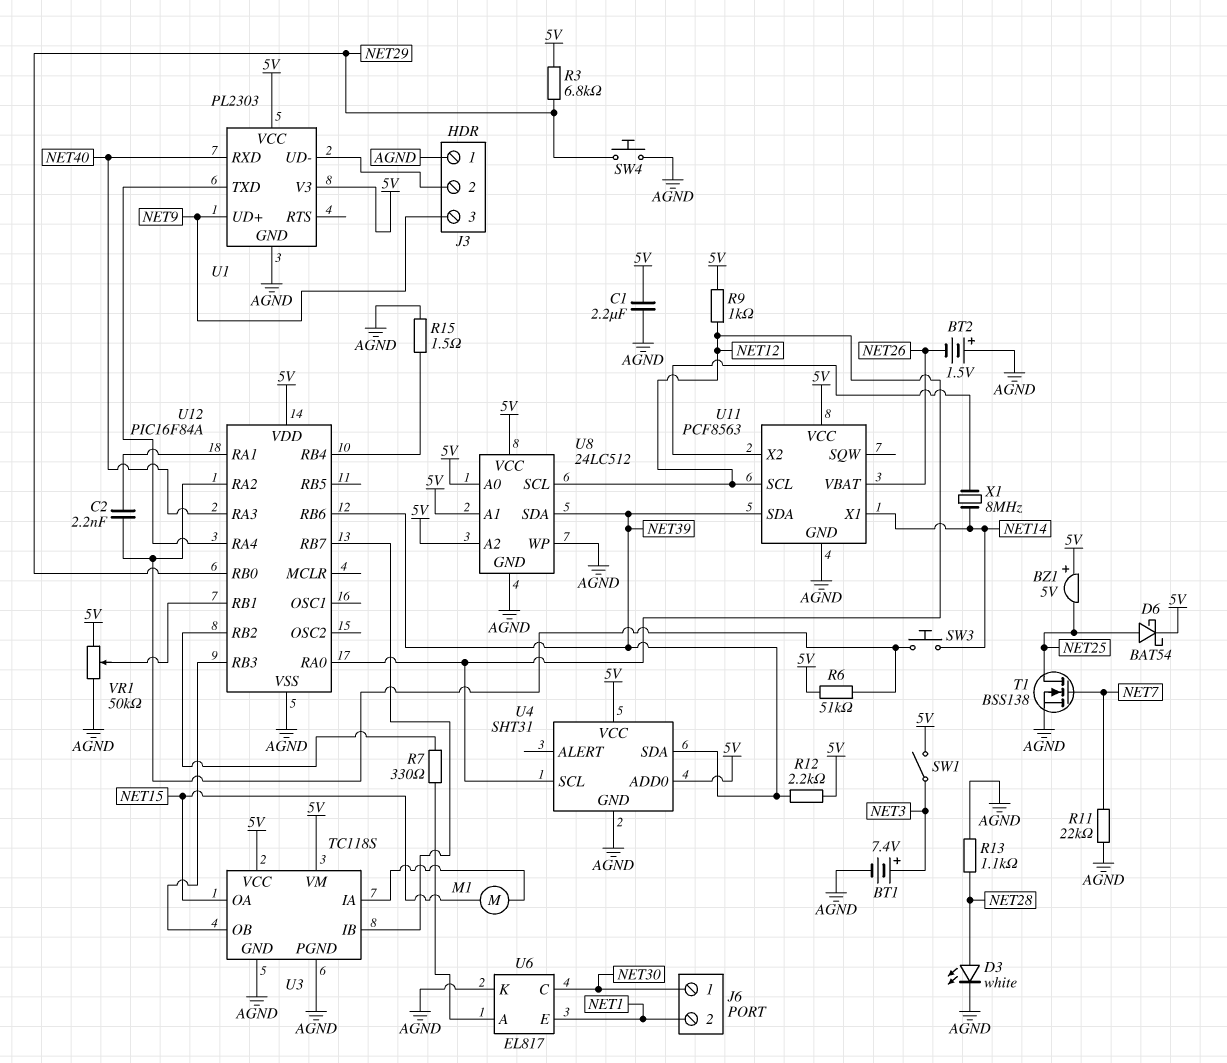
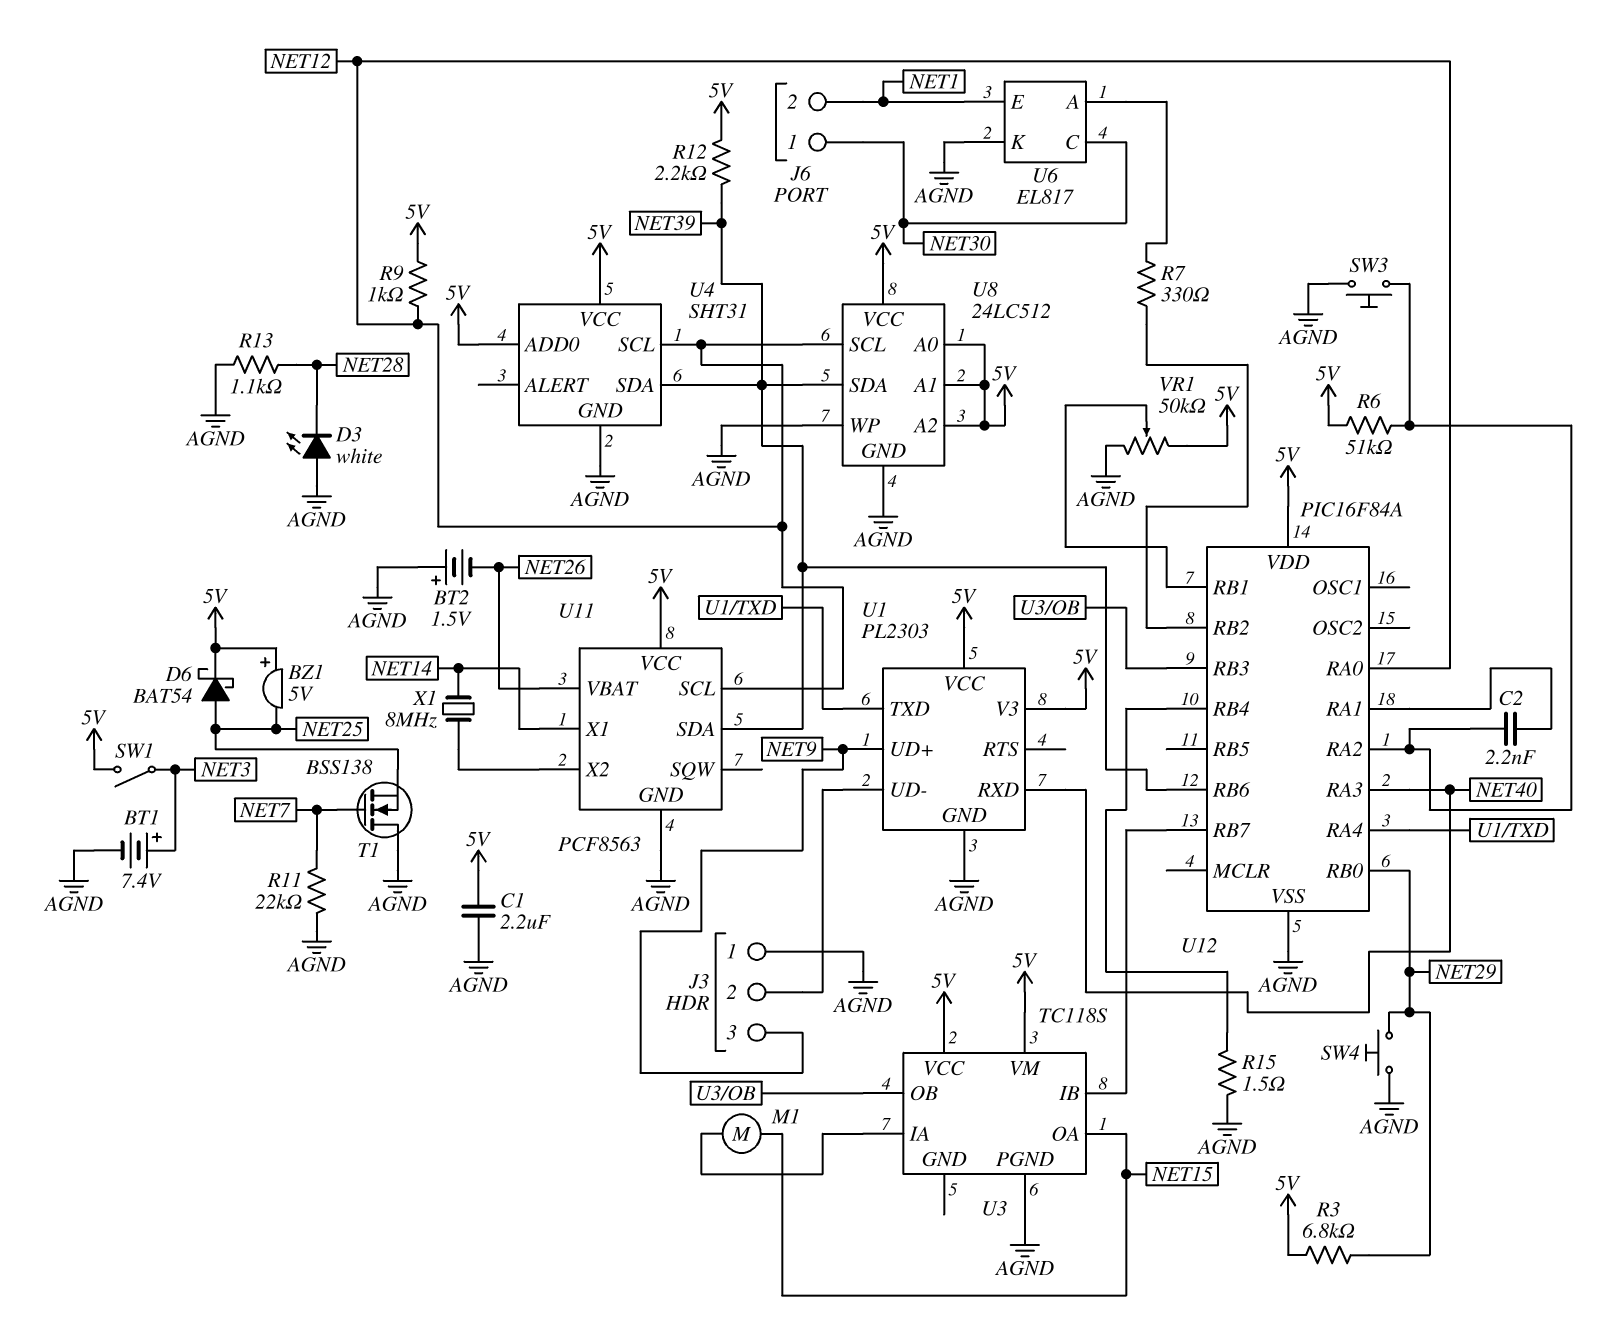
D3: LED white (A NET28, K AGND) -> LED white (A AGND, K NET28)
SW3: button (NET14, U12/RA2) -> button (AGND, U12/RA2)
T1: NMOS BSS138 (G NET7, D NET25, S AGND) -> NMOS BSS138 (G NET7, D AGND, S NET25)
U3 pin GND: AGND -> none

